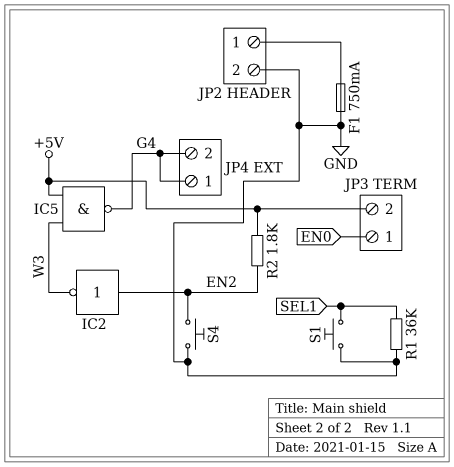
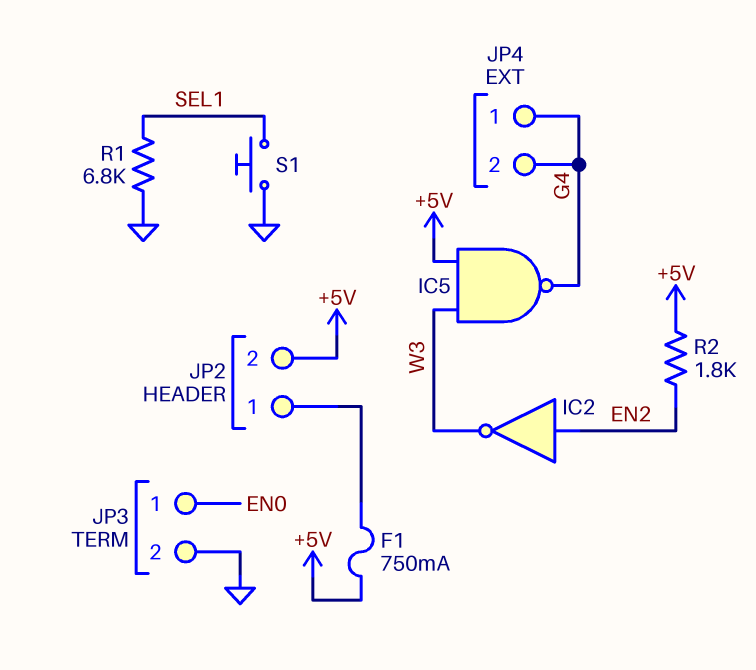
F1: 750mA (GND, JP2/1) -> 750mA (+5V, JP2/1)
JP2 pin 2: GND -> +5V
JP3 pin 2: +5V -> GND
R1: 36k (GND, SEL1) -> 6.8k (GND, SEL1)
S4: button (EN2, GND) -> none

